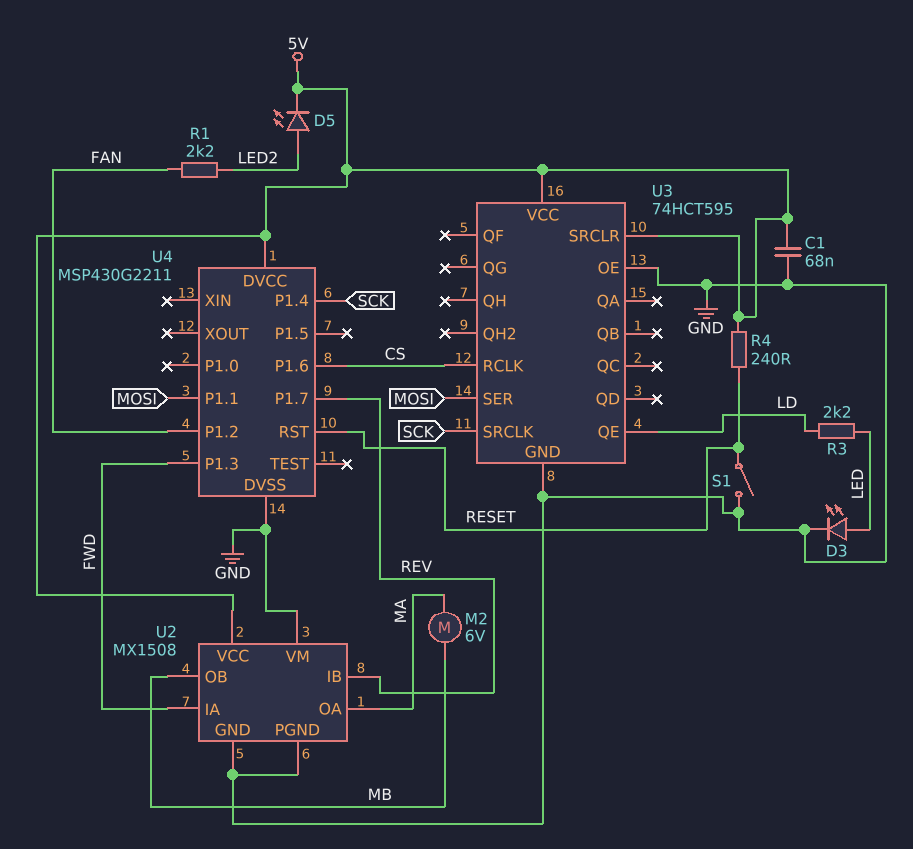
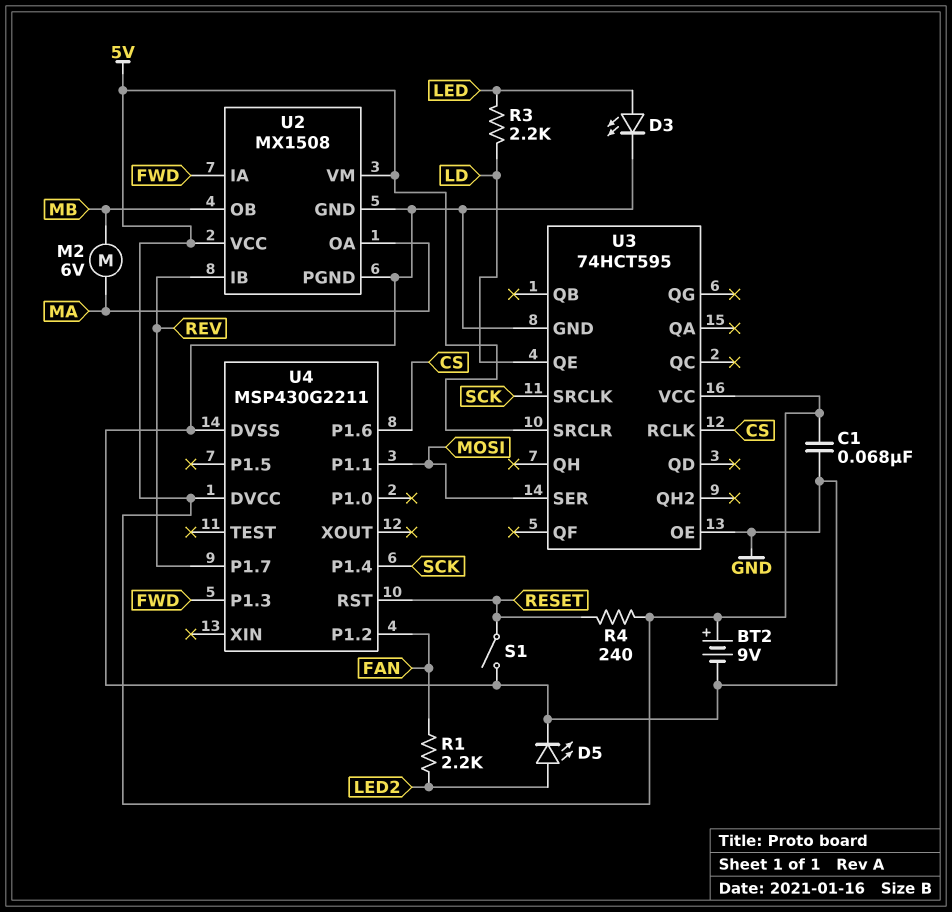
BT2: none -> 9V (plus 5V, minus GND)
D5: LED (A LED2, K 5V) -> LED (A LED2, K GND)
U2 pin VM: GND -> 5V

